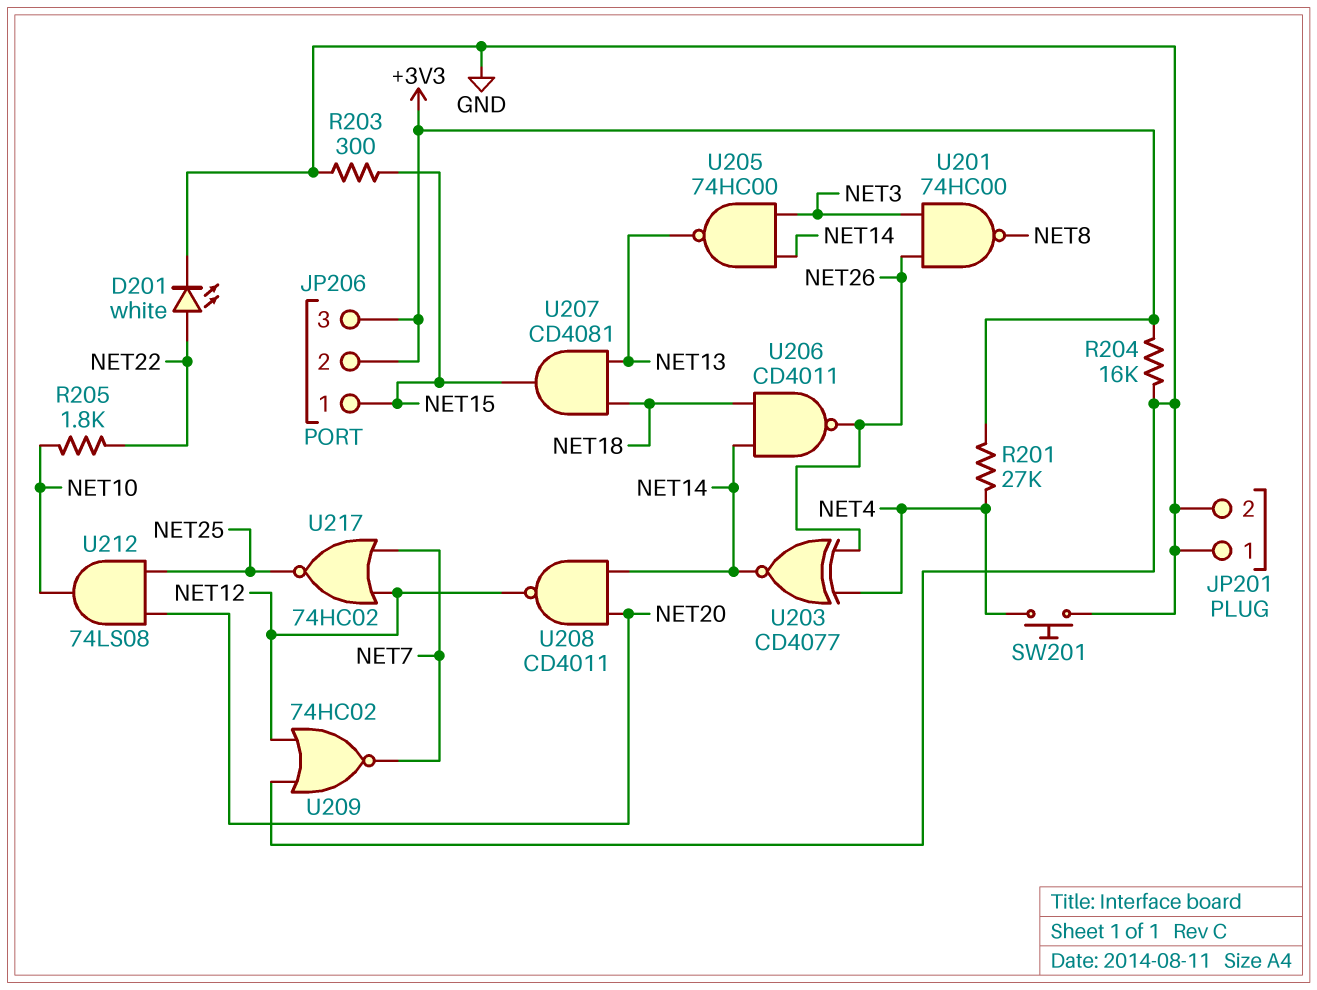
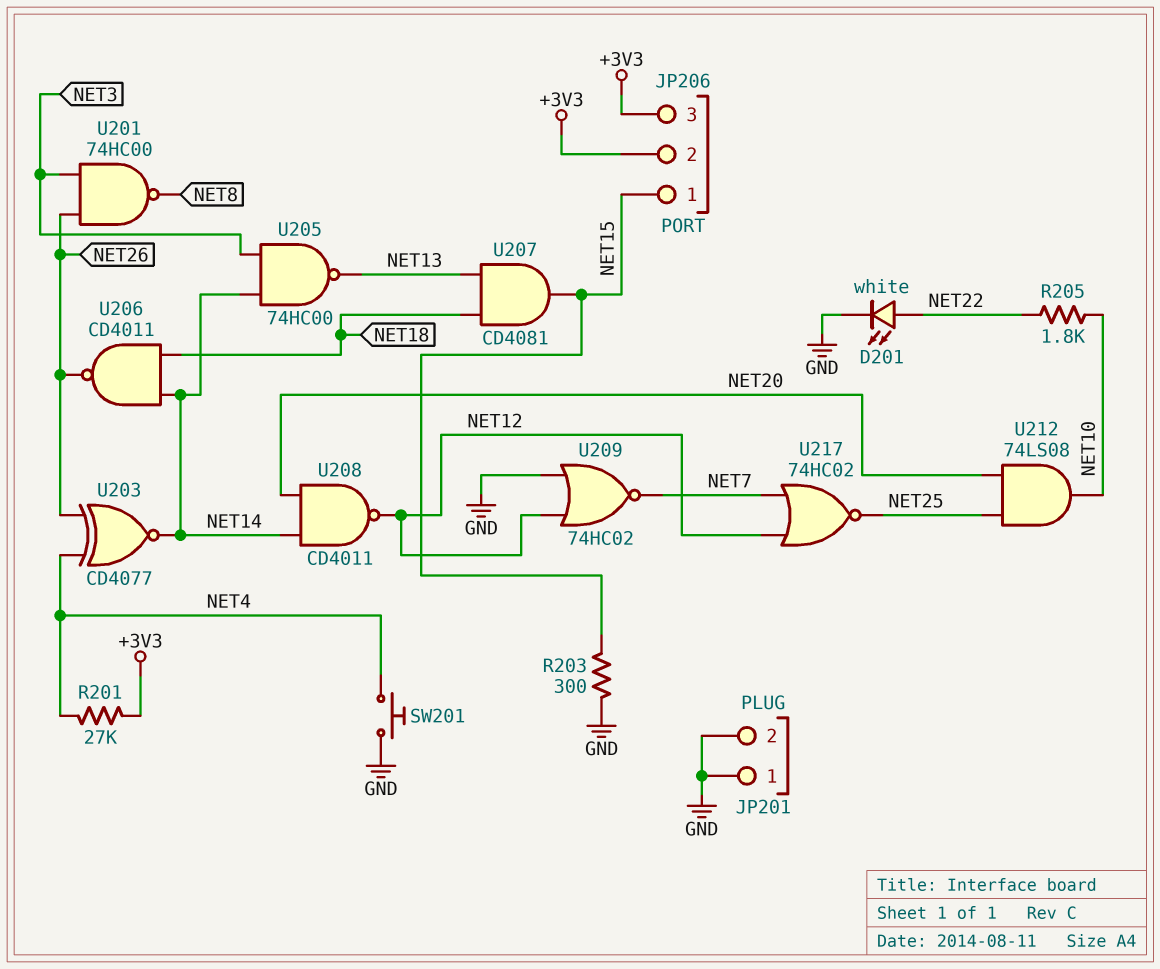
R204: 16k (+3V3, GND) -> none

